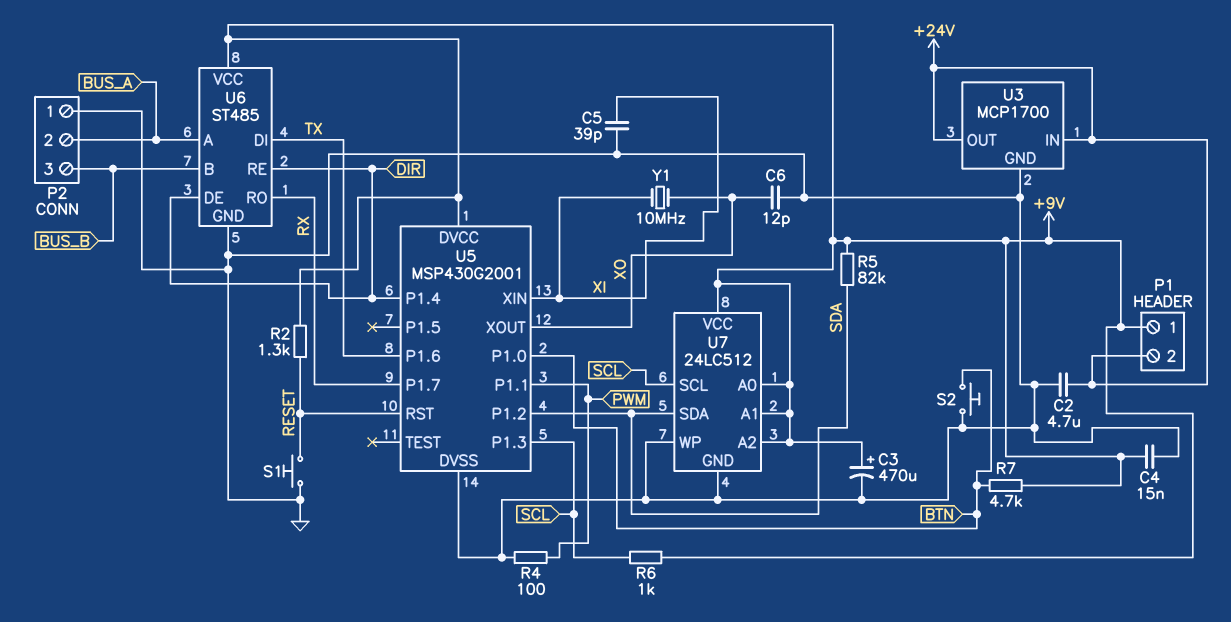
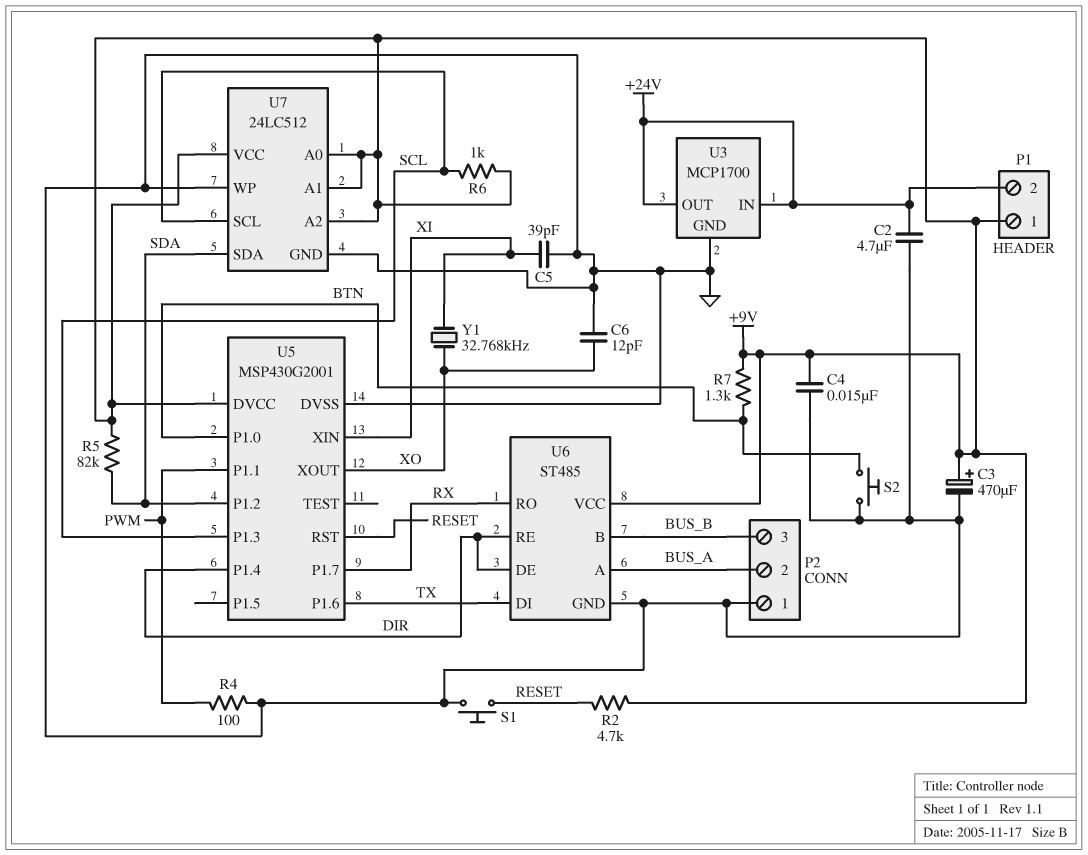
R2: 1.3k (+9V, RESET) -> 4.7k (+9V, RESET)
R7: 4.7k (+9V, BTN) -> 1.3k (+9V, BTN)
Y1: 10MHz (XI, XO) -> 32.768kHz (XI, XO)

